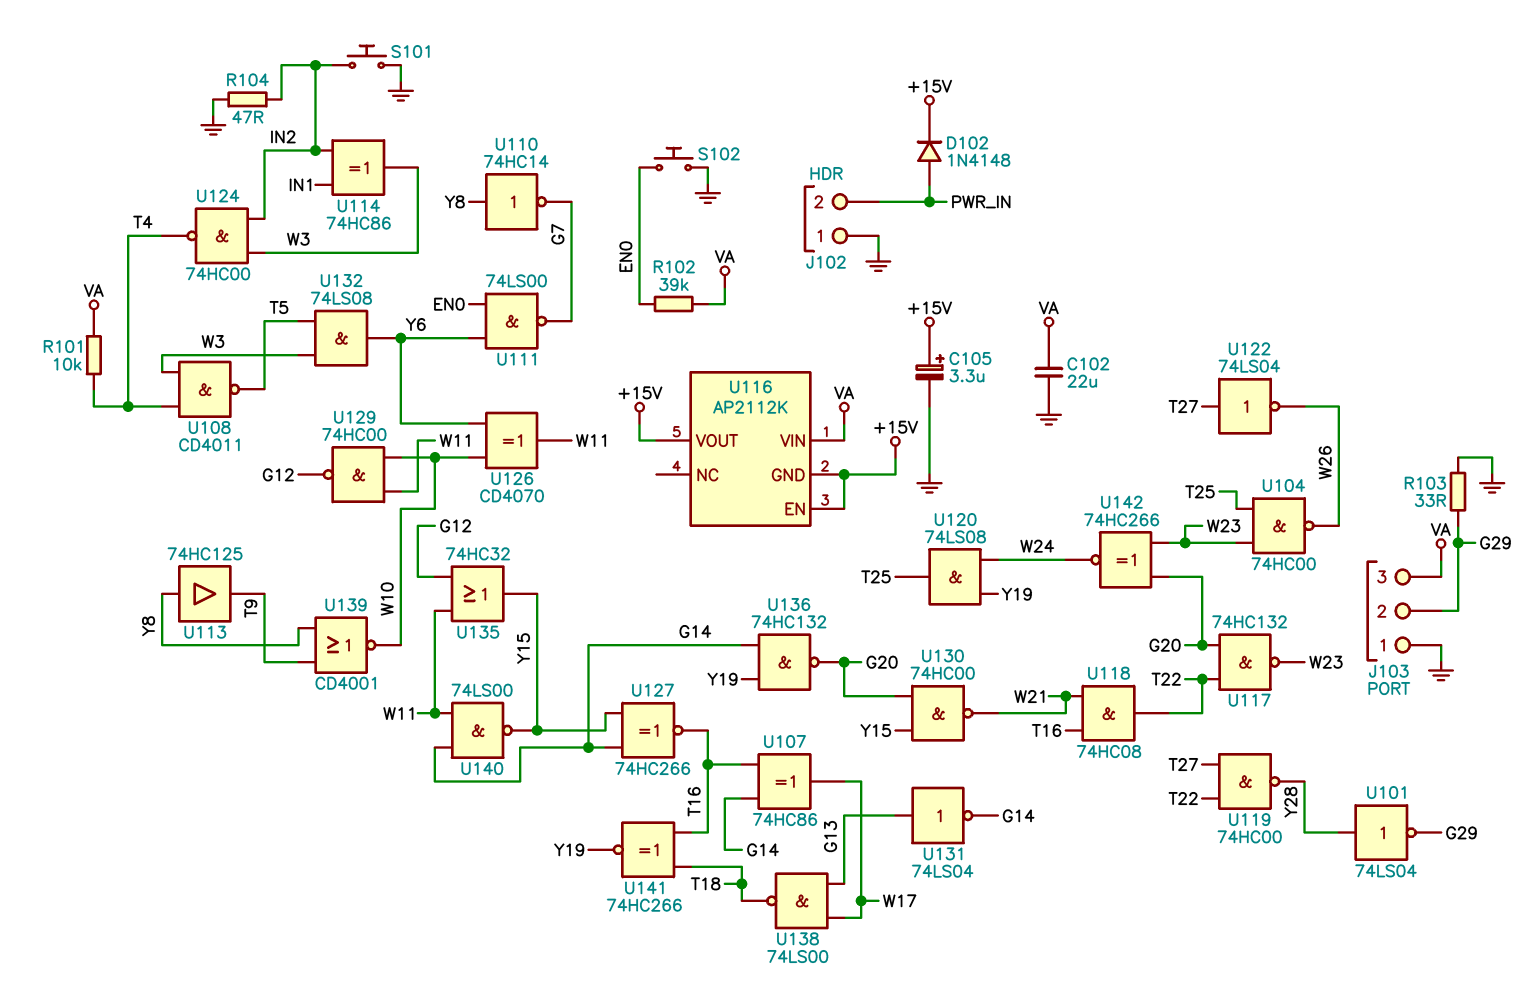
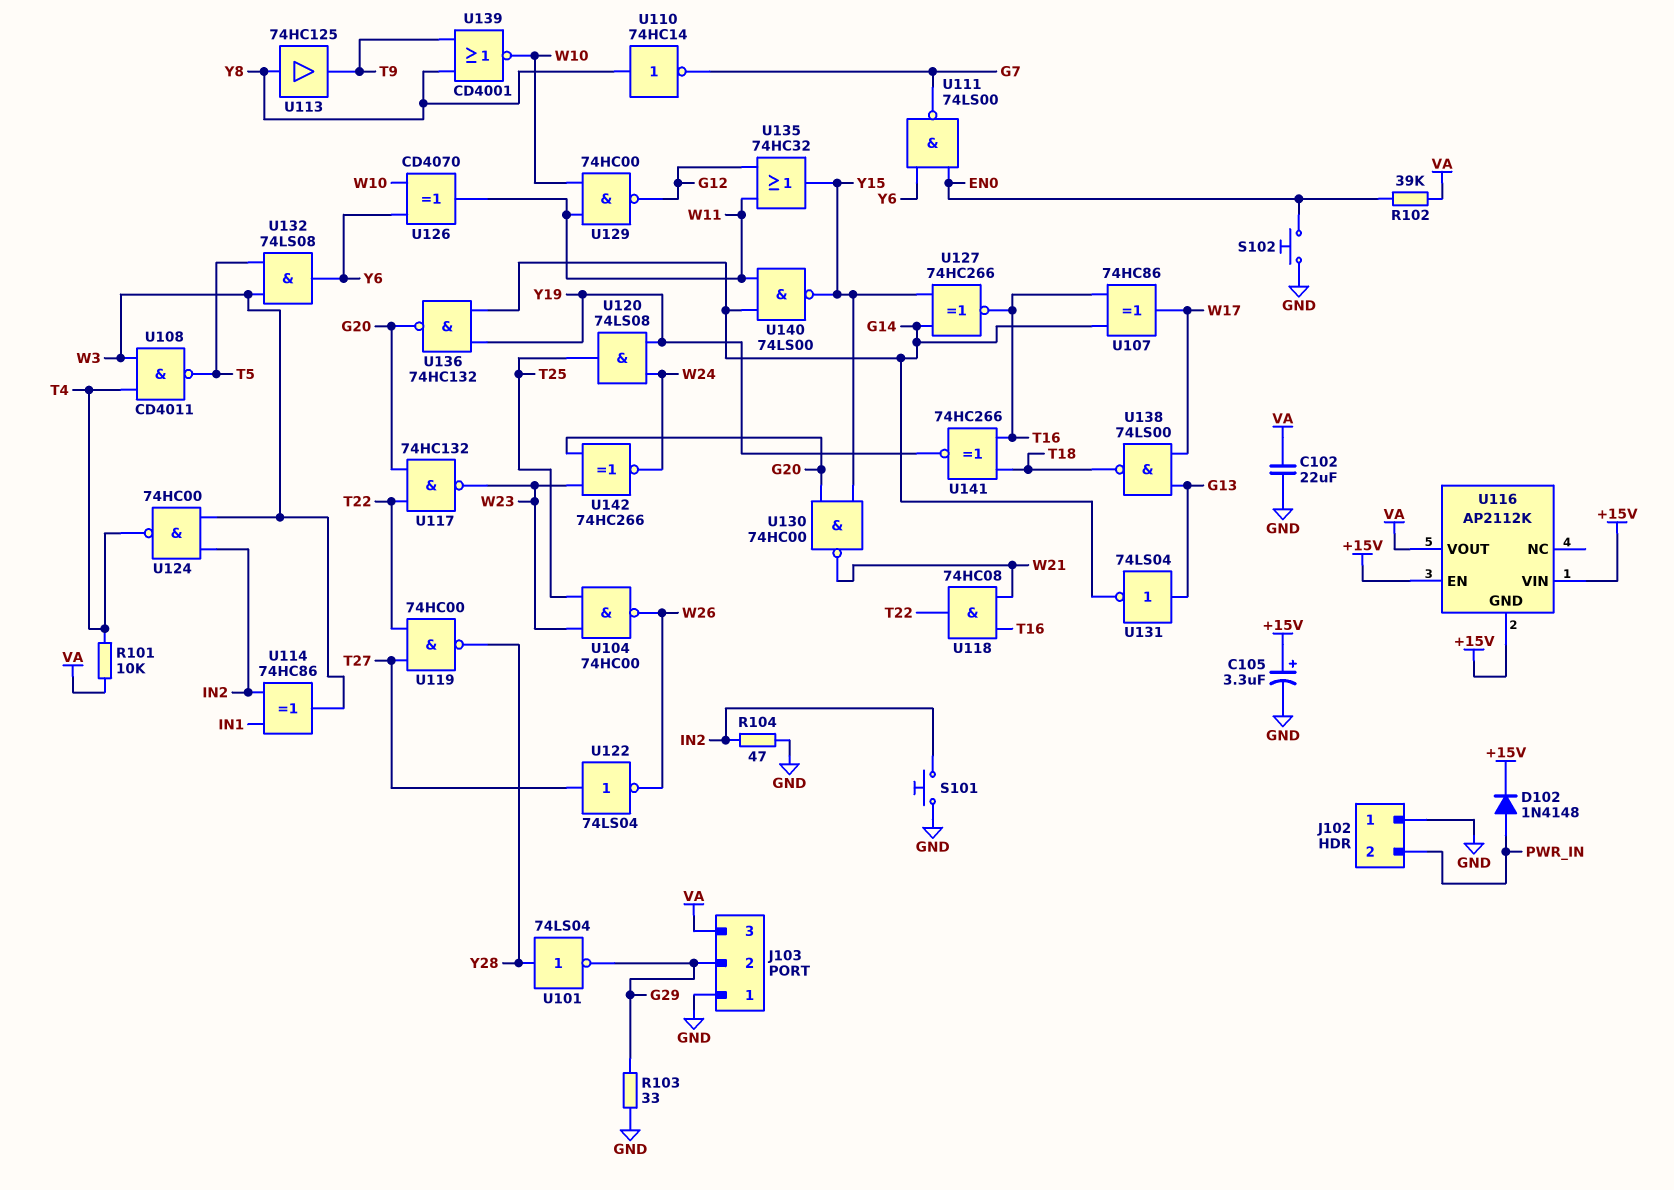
U116 pin VIN: VA -> +15V
U116 pin VOUT: +15V -> VA

